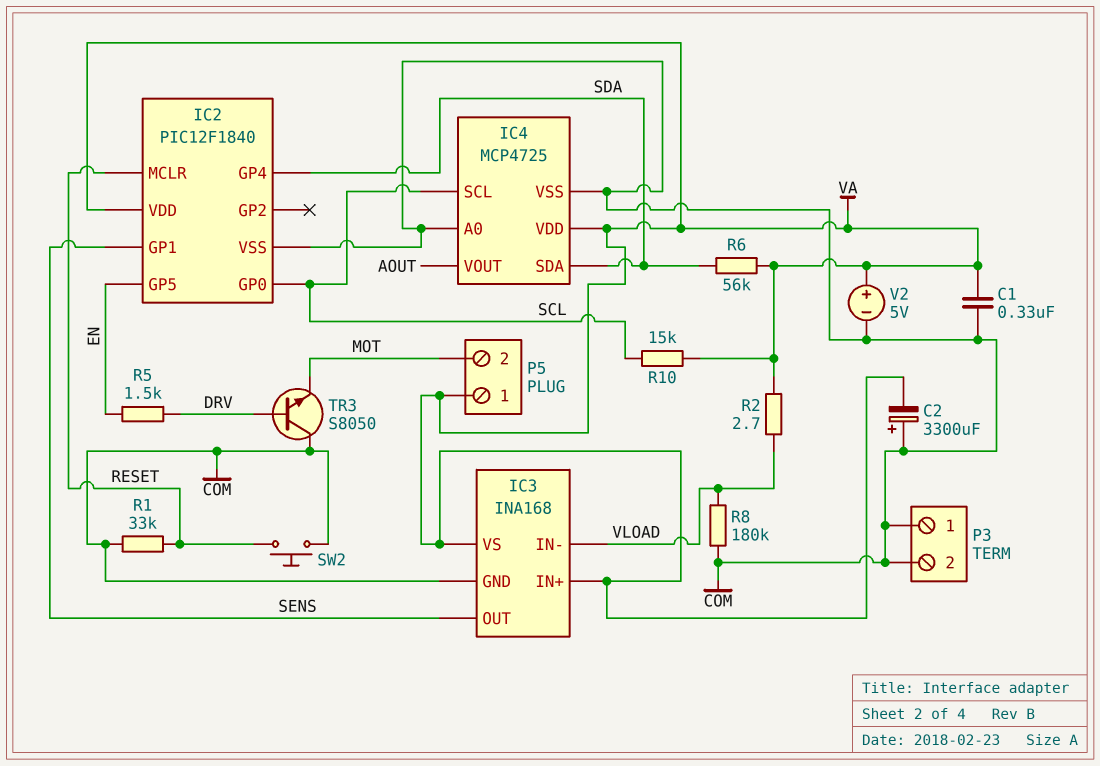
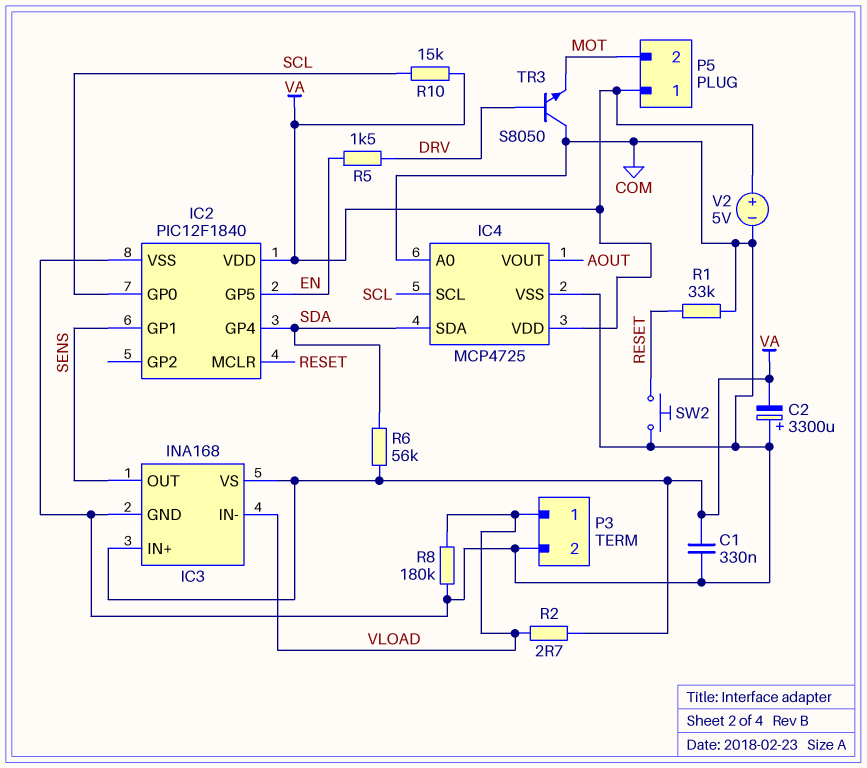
P3 pin 1: COM -> VLOAD

